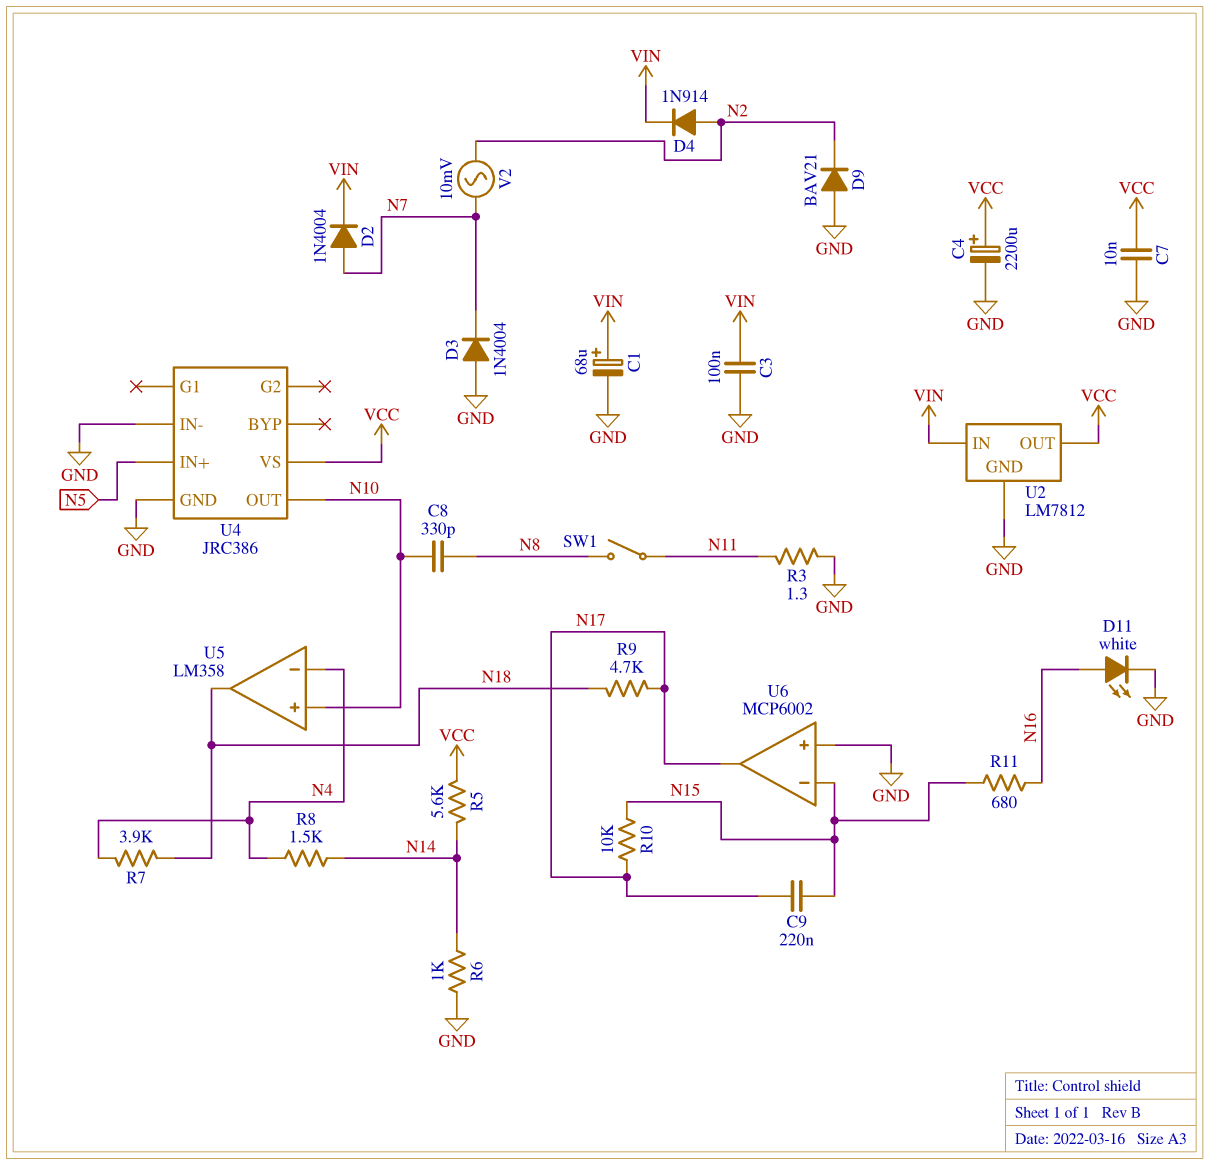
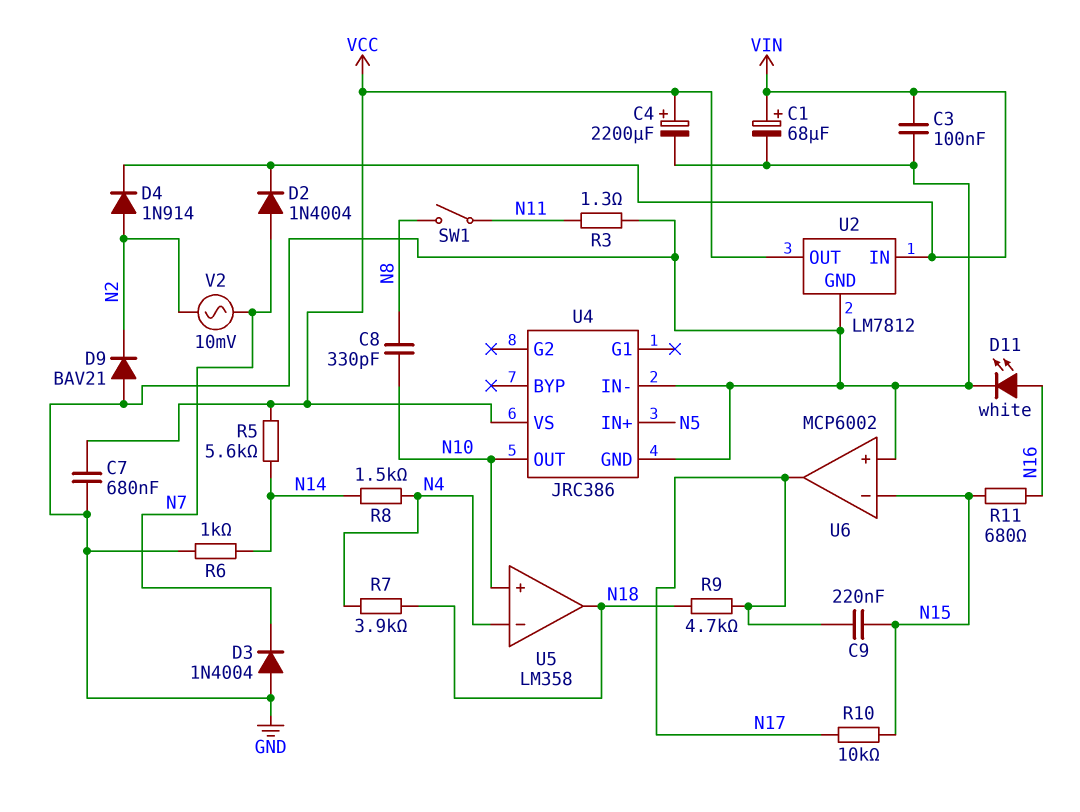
C7: 10nF (GND, VCC) -> 680nF (GND, VCC)

